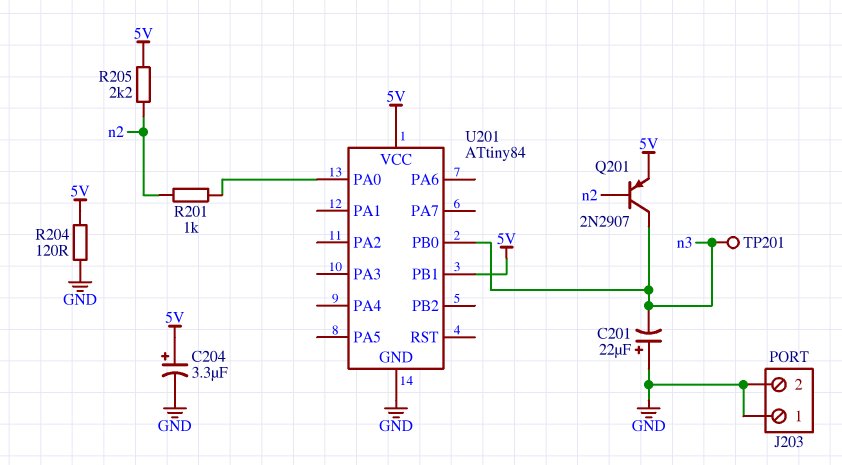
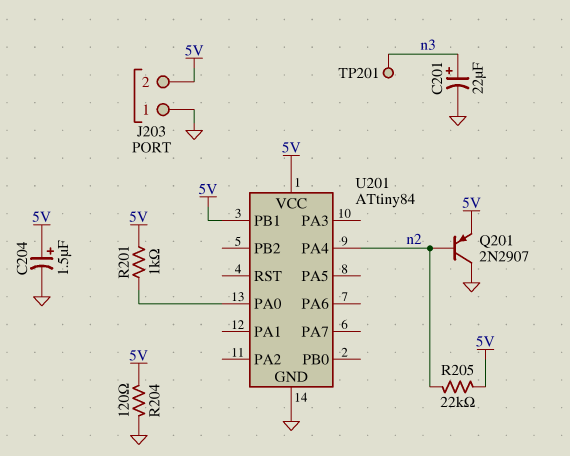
C201: 22uF (plus GND, minus n3) -> 22uF (plus n3, minus GND)
C204: 3.3uF (plus 5V, minus GND) -> 1.5uF (plus 5V, minus GND)
J203 pin 2: GND -> 5V
Q201: PNP 2N2907 (B n2, C n3, E 5V) -> PNP 2N2907 (B n2, C GND, E 5V)
R201: 1k (U201/PA0, n2) -> 1k (5V, U201/PA0)
R205: 2.2k (5V, n2) -> 22k (5V, n2)
U201 pin PA4: none -> n2
U201 pin PB0: n3 -> none

